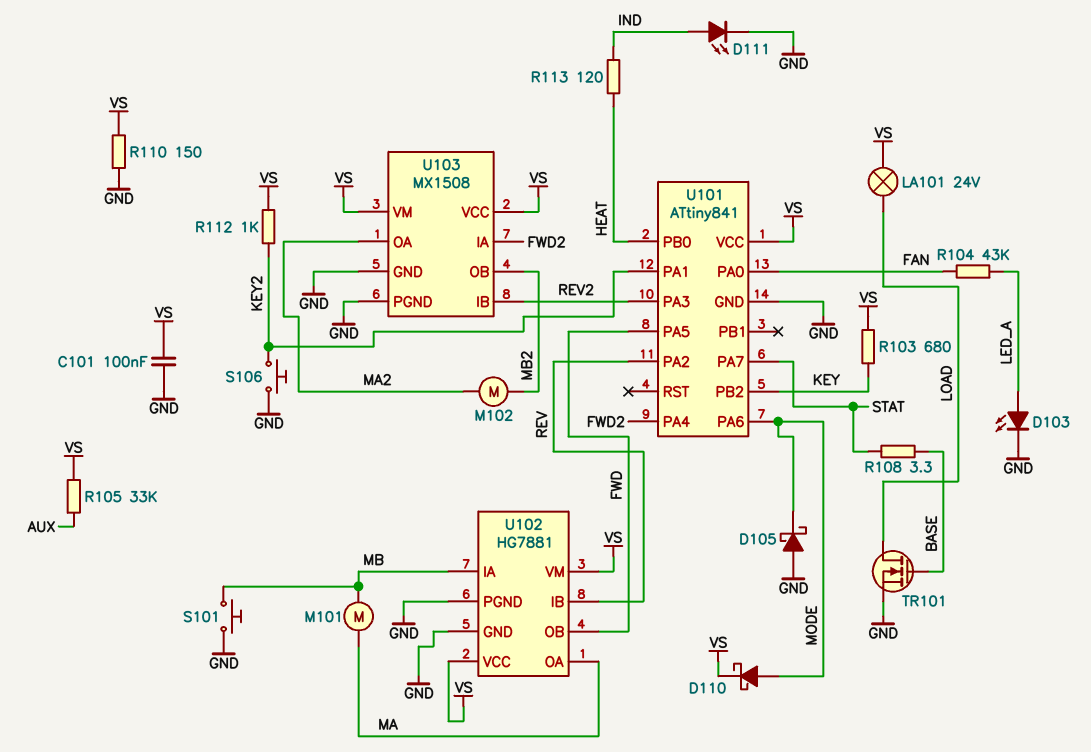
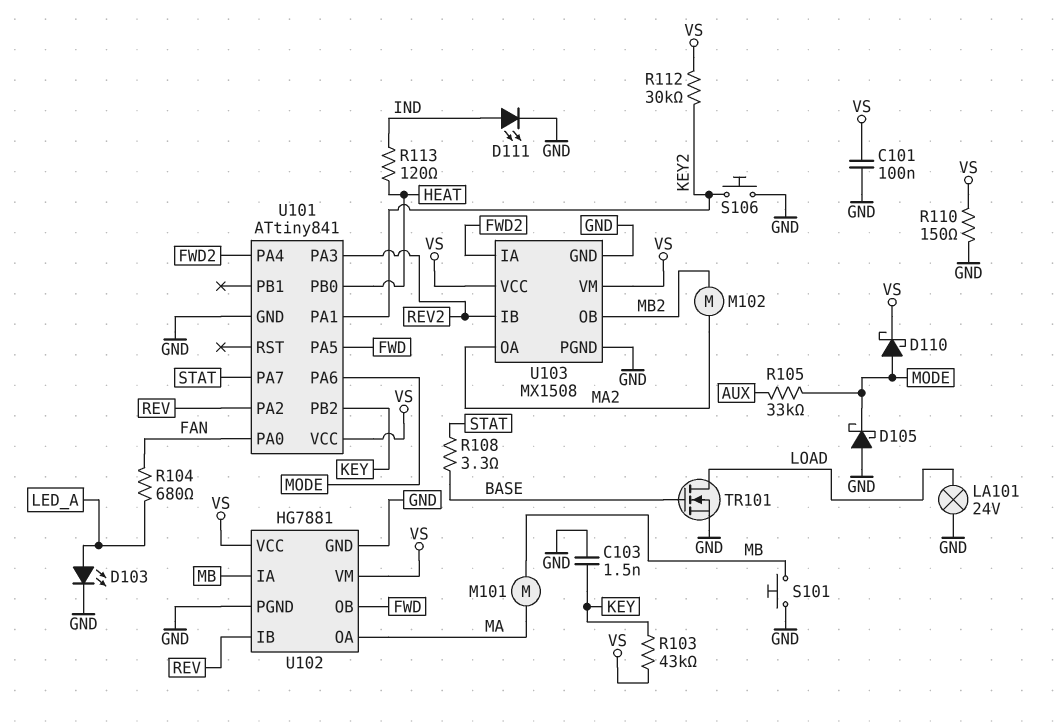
C103: none -> 1.5nF (GND, KEY)
LA101: lamp 24V (LOAD, VS) -> lamp 24V (GND, LOAD)
R103: 680 (KEY, VS) -> 43k (KEY, VS)
R104: 43k (FAN, LED_A) -> 680 (FAN, LED_A)
R105: 33k (AUX, VS) -> 33k (AUX, MODE)
R112: 1k (KEY2, VS) -> 30k (KEY2, VS)

